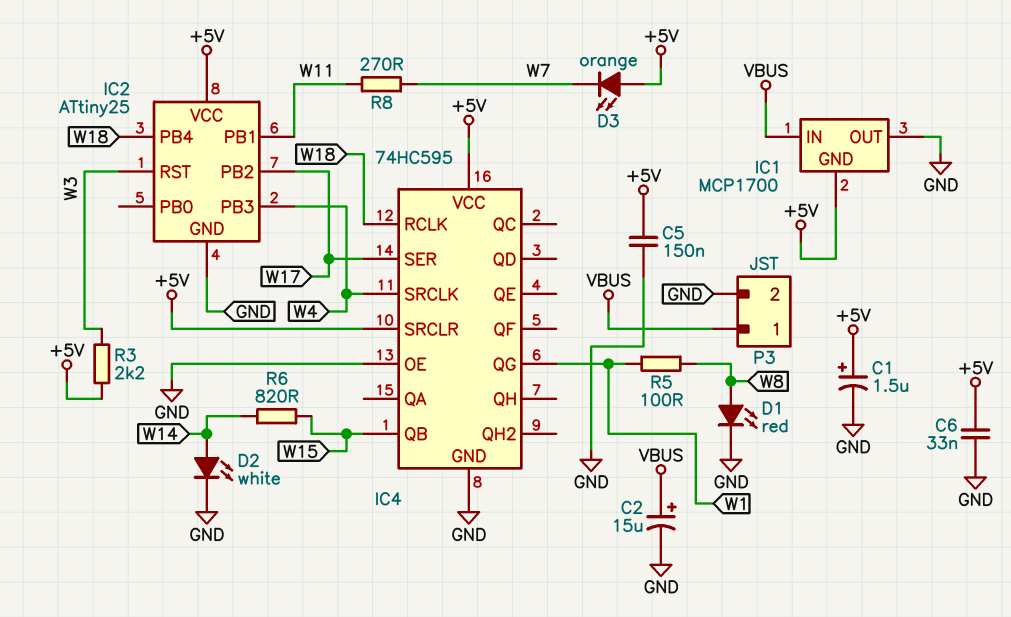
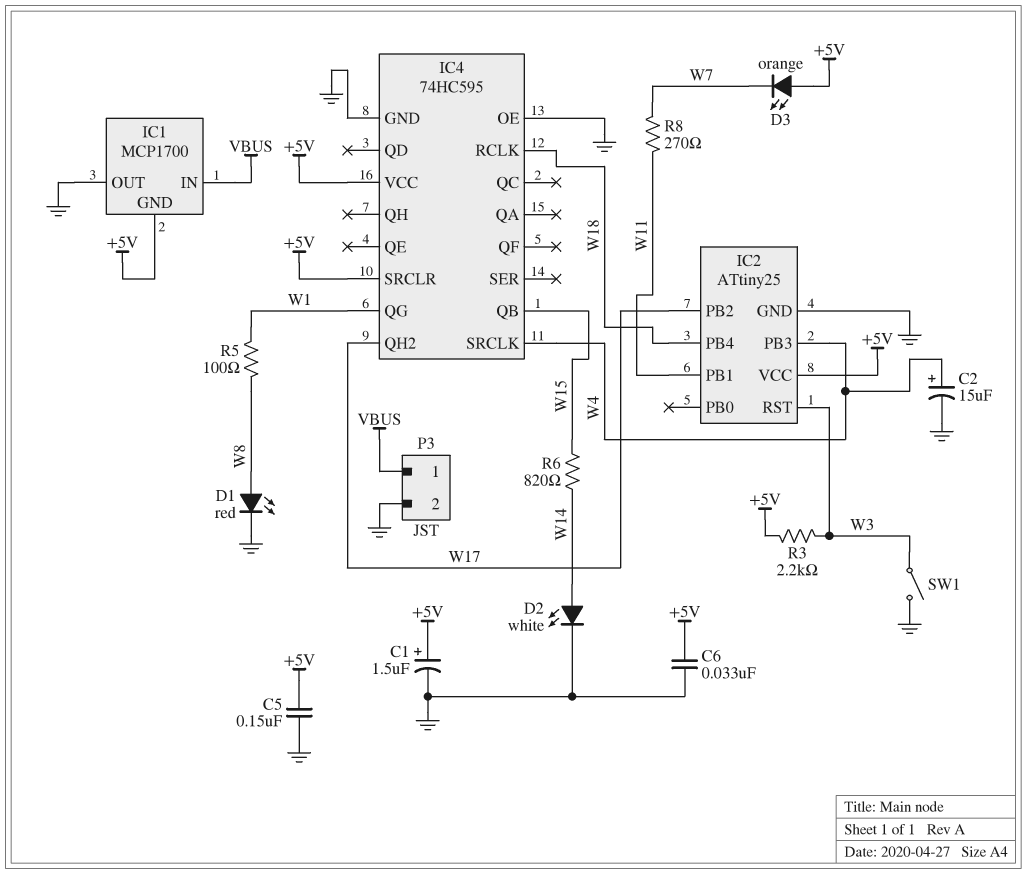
C2: 15uF (plus VBUS, minus GND) -> 15uF (plus W4, minus GND)
IC4 pin QH2: none -> W17
IC4 pin SER: W17 -> none
SW1: none -> switch (GND, W3)

